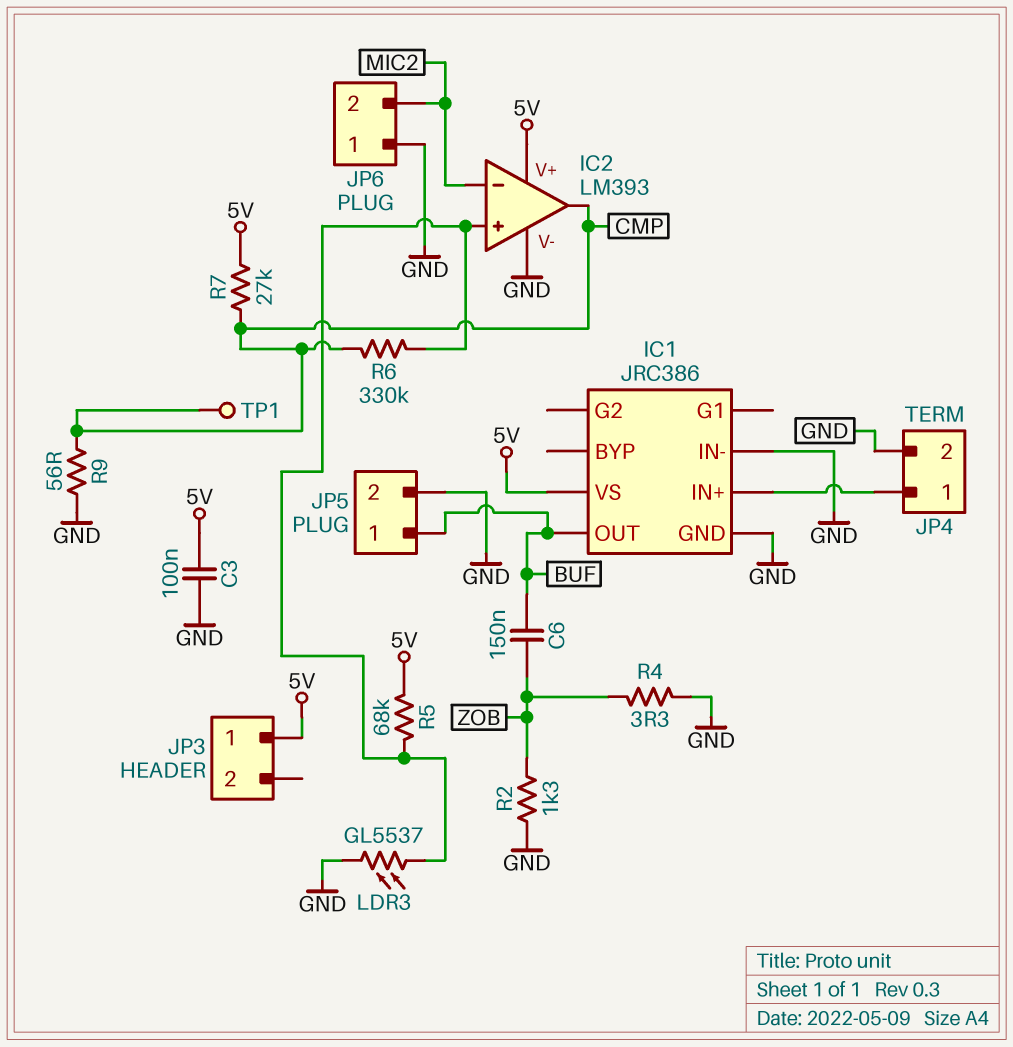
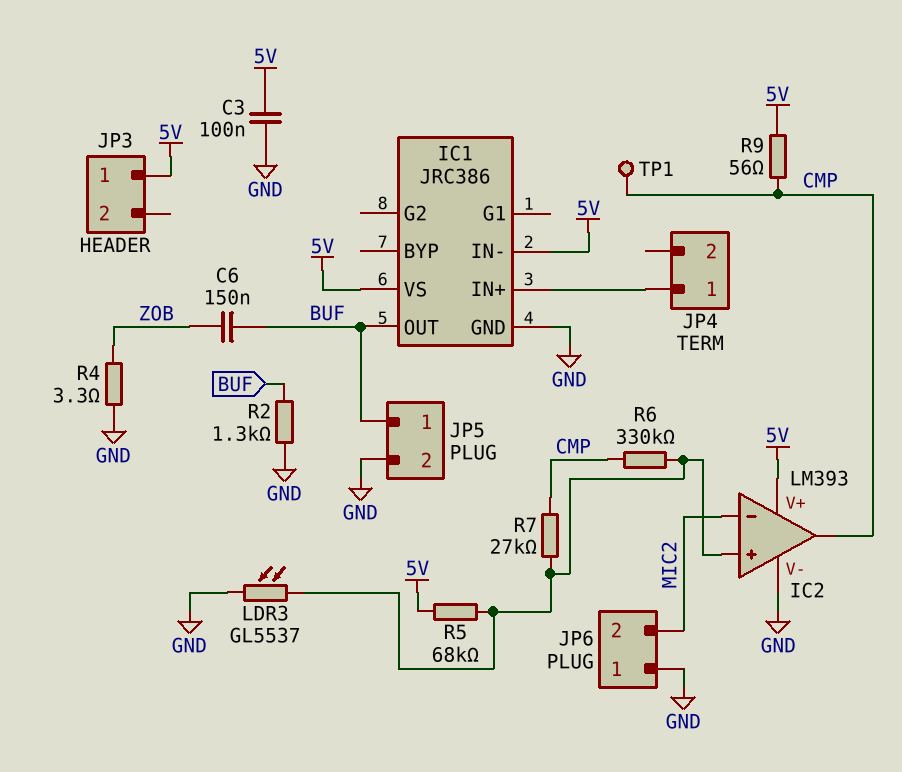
IC1 pin IN-: GND -> 5V
JP4 pin 2: GND -> none
R2: 1.3k (GND, ZOB) -> 1.3k (BUF, GND)
R7: 27k (5V, CMP) -> 27k (CMP, IC2/in+)
R9: 56 (CMP, GND) -> 56 (5V, CMP)

